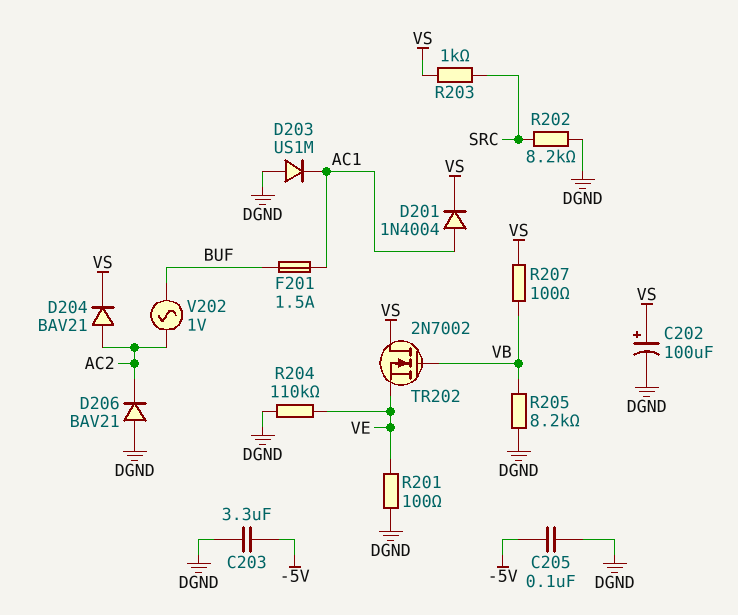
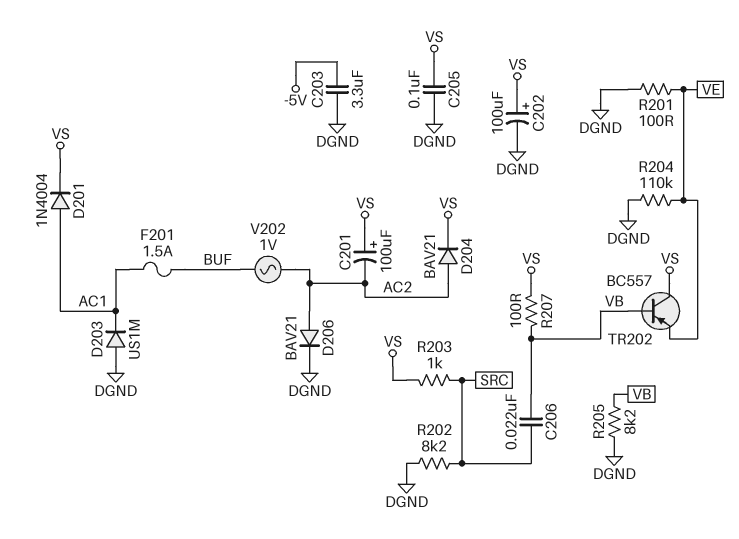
C201: none -> 100uF (plus VS, minus AC2)
C205: 100nF (-5V, DGND) -> 100nF (DGND, VS)
C206: none -> 22nF (SRC, VB)
D206: diode BAV21 (A DGND, K AC2) -> diode BAV21 (A AC2, K DGND)
TR202: NMOS 2N7002 (G VB, D VS, S VE) -> PNP BC557 (B VB, C VS, E VE)

